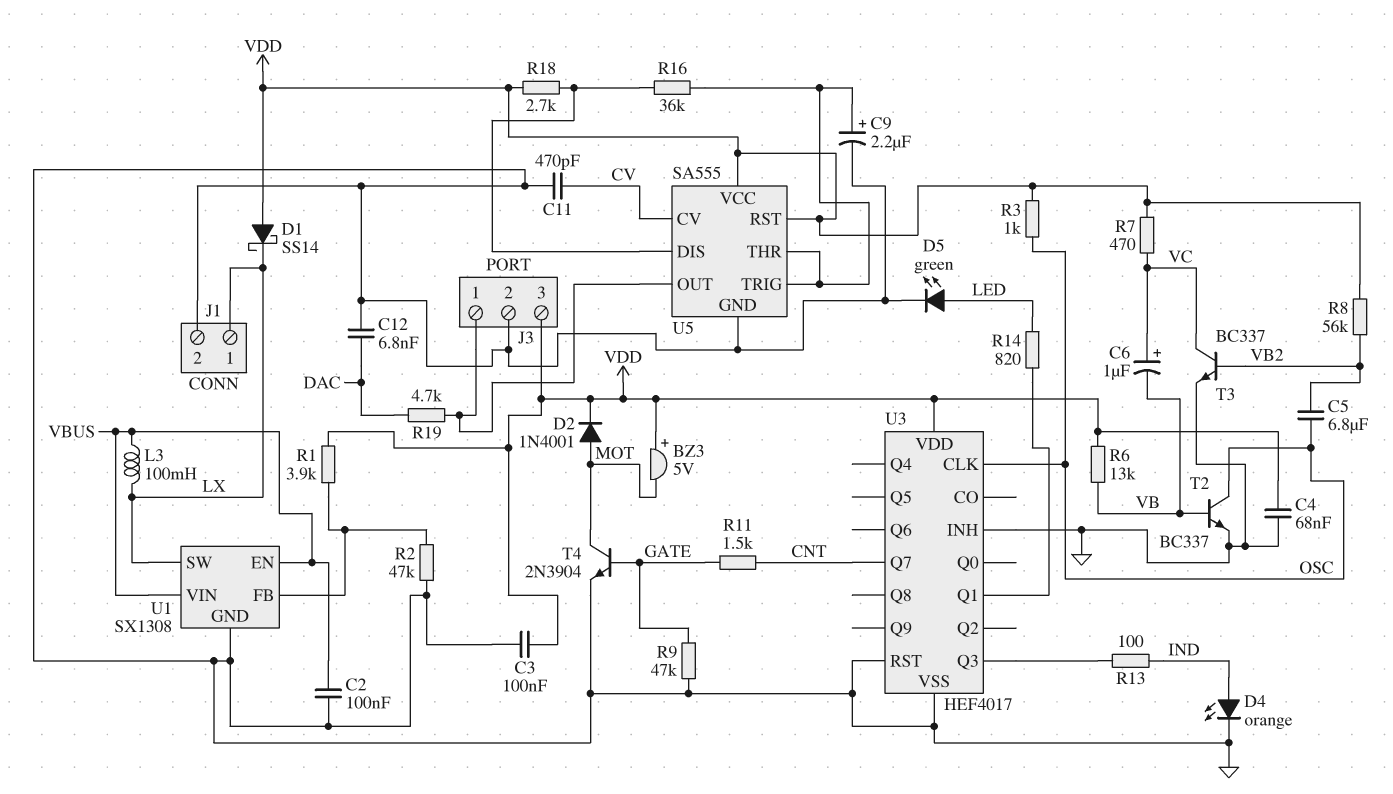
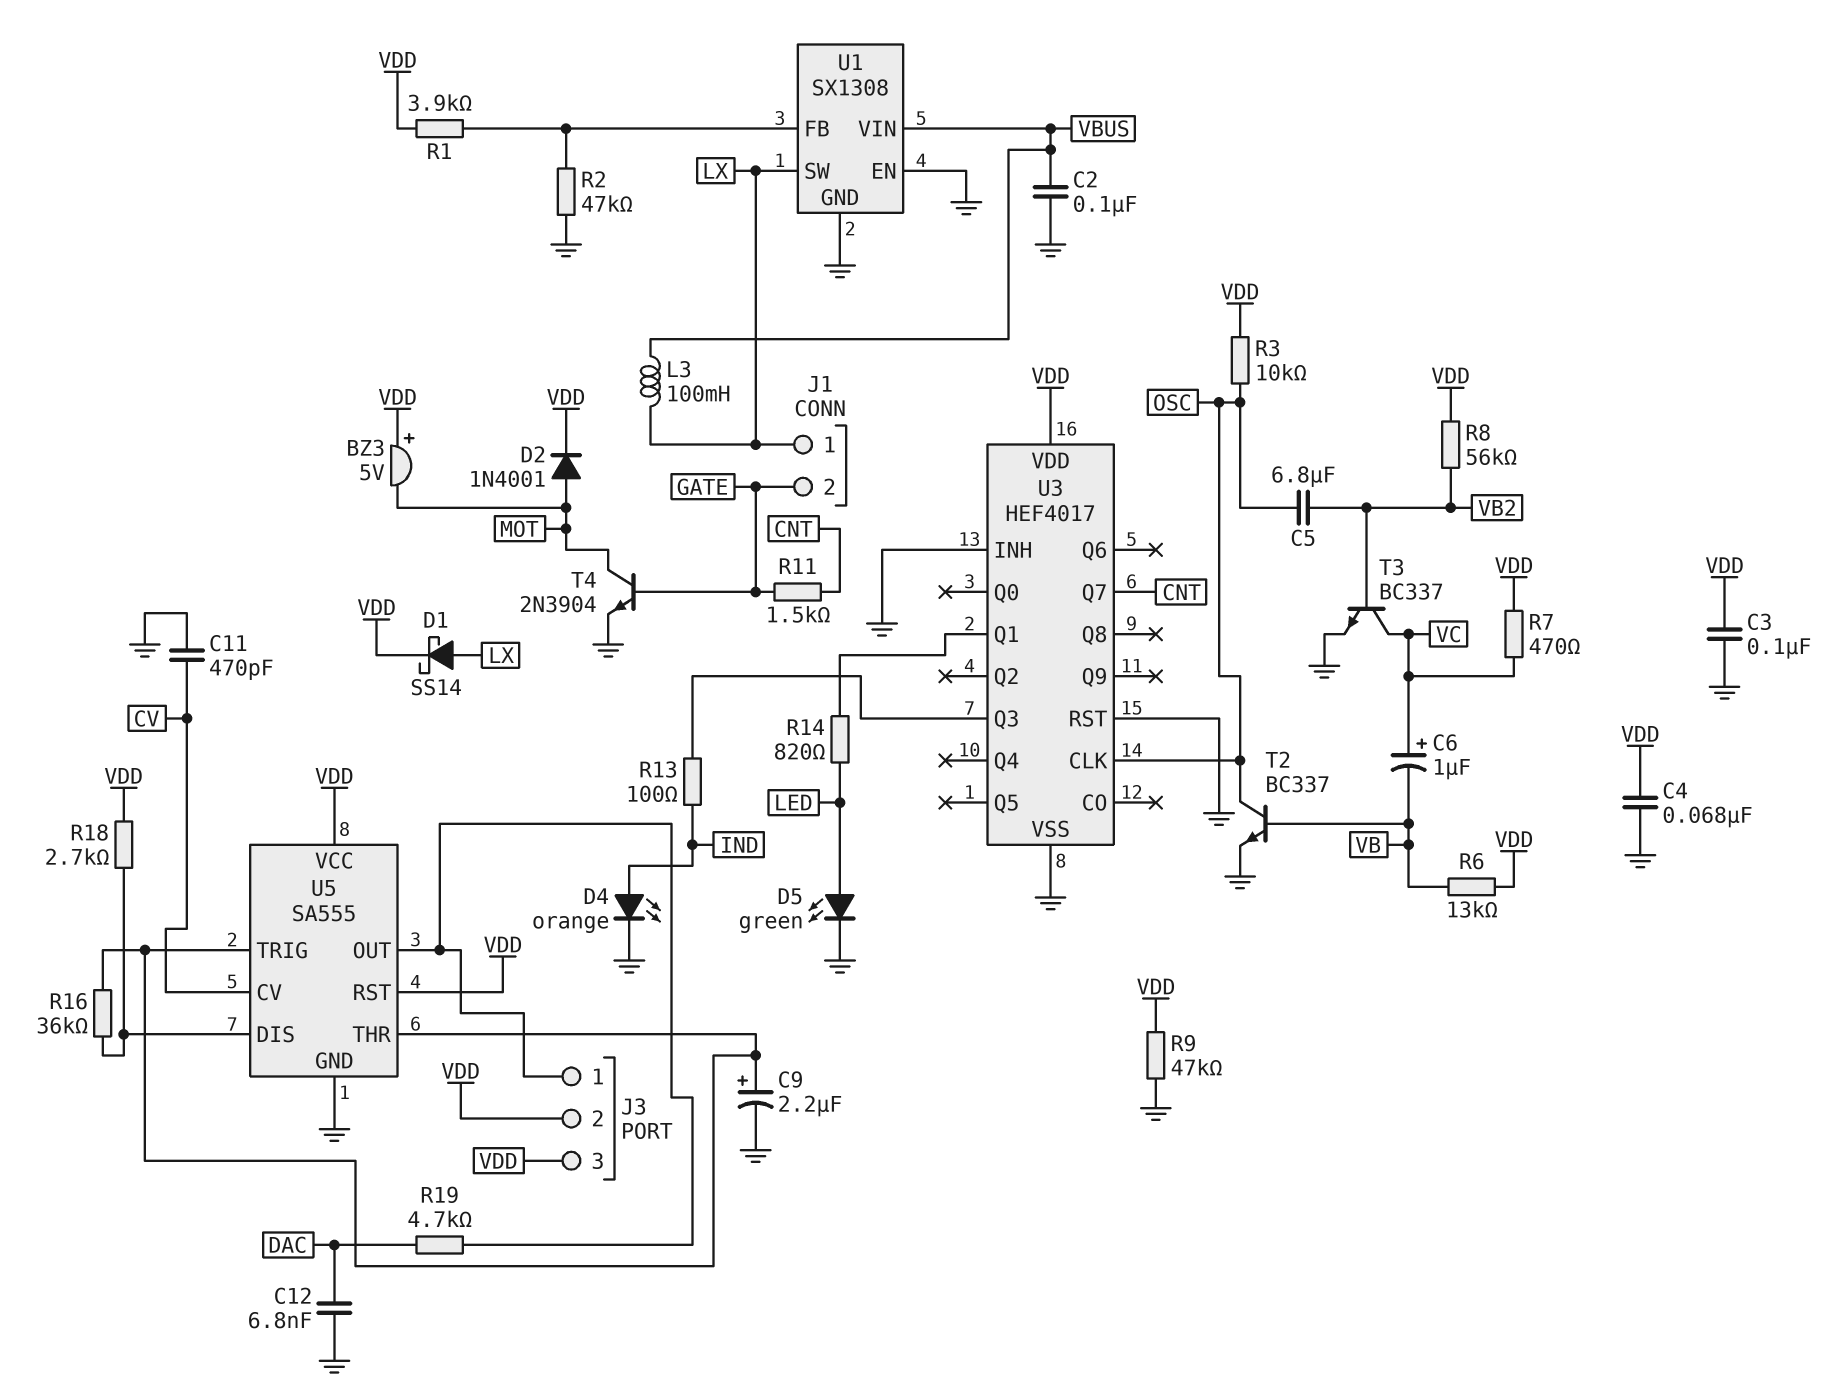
D1: schottky SS14 (A VDD, K LX) -> schottky SS14 (A LX, K VDD)
J1 pin 2: GND -> GATE
J3 pin 2: GND -> VDD
R3: 1k (OSC, VDD) -> 10k (OSC, VDD)
R9: 47k (GATE, GND) -> 47k (GND, VDD)
U1 pin EN: VBUS -> GND

